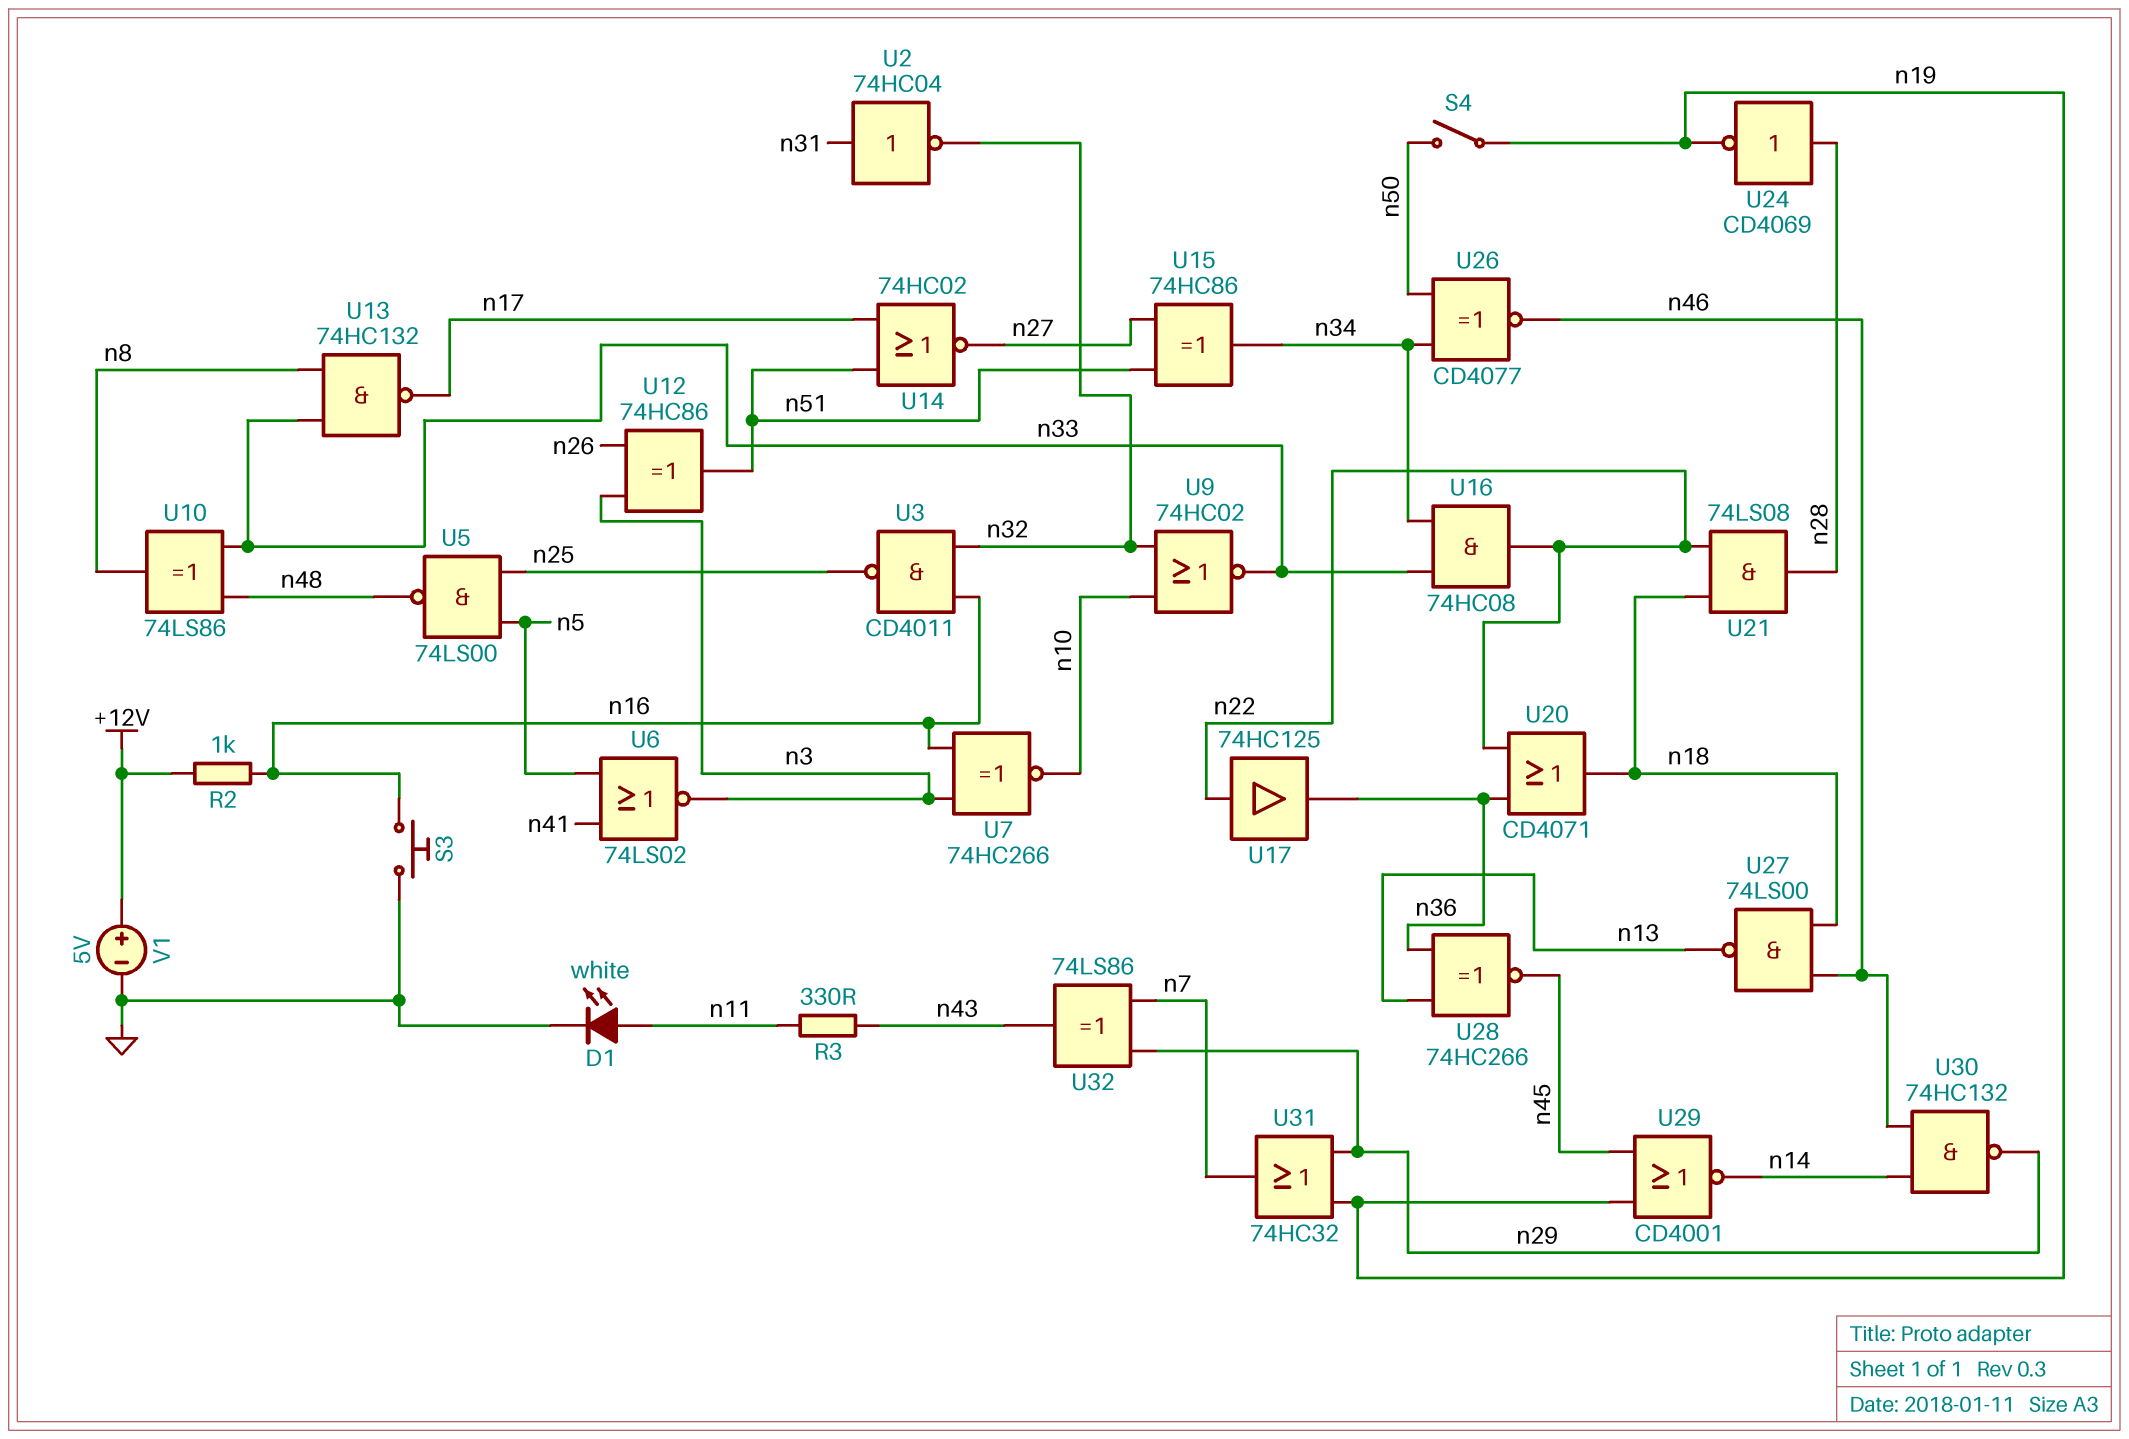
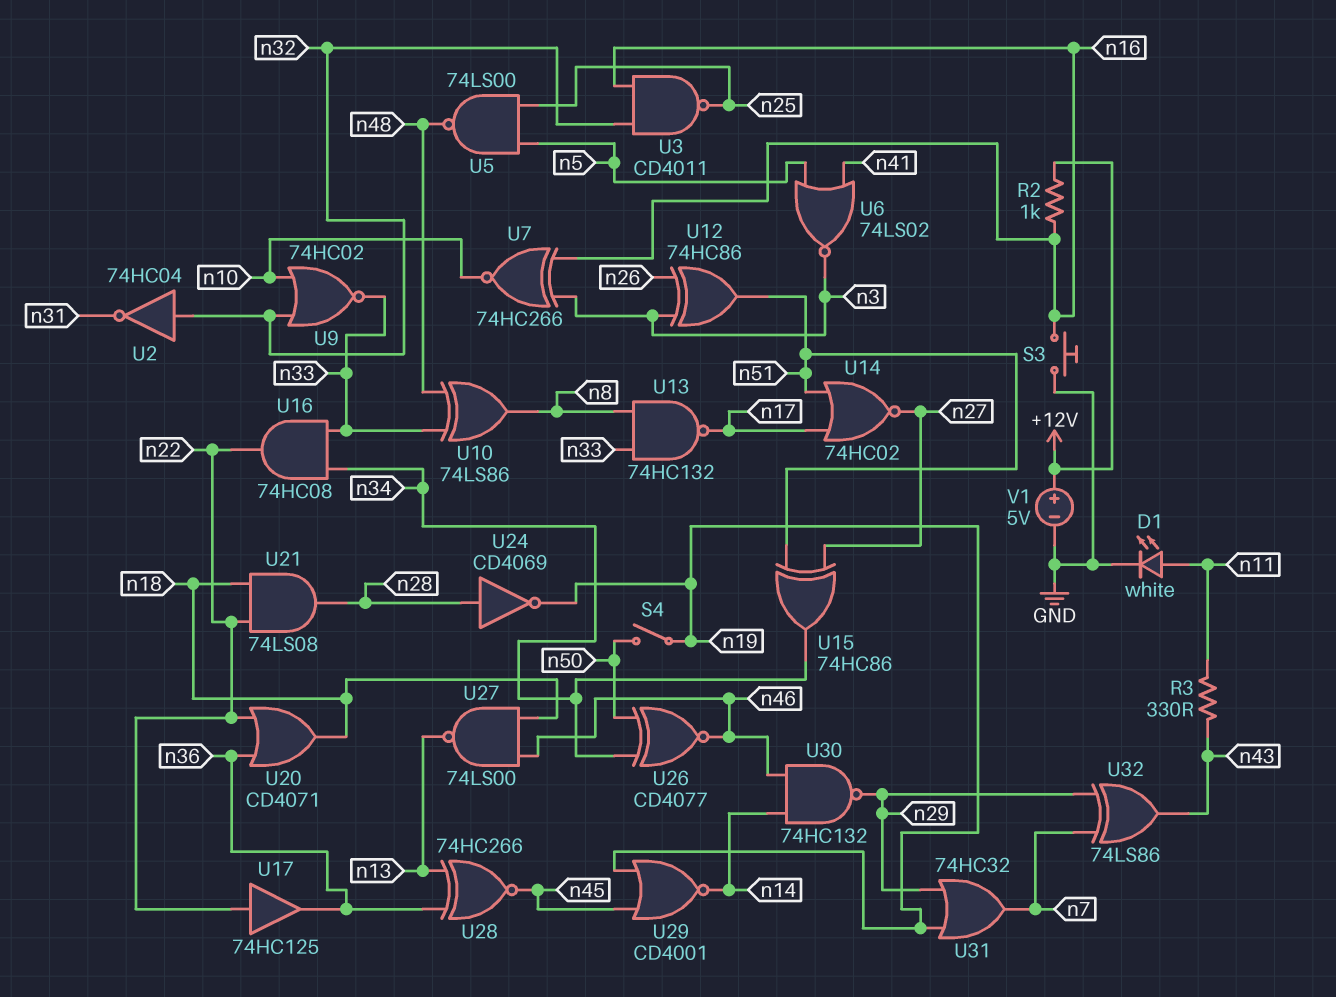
U2: NOT 74HC04 (in n31, out n32) -> NOT 74HC04 (in n32, out n31)

